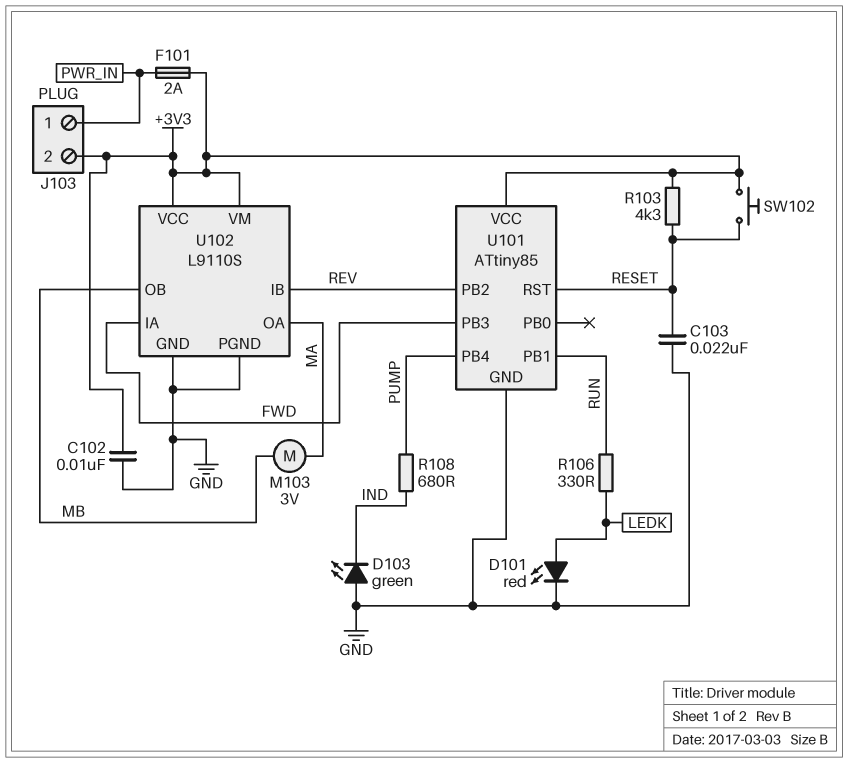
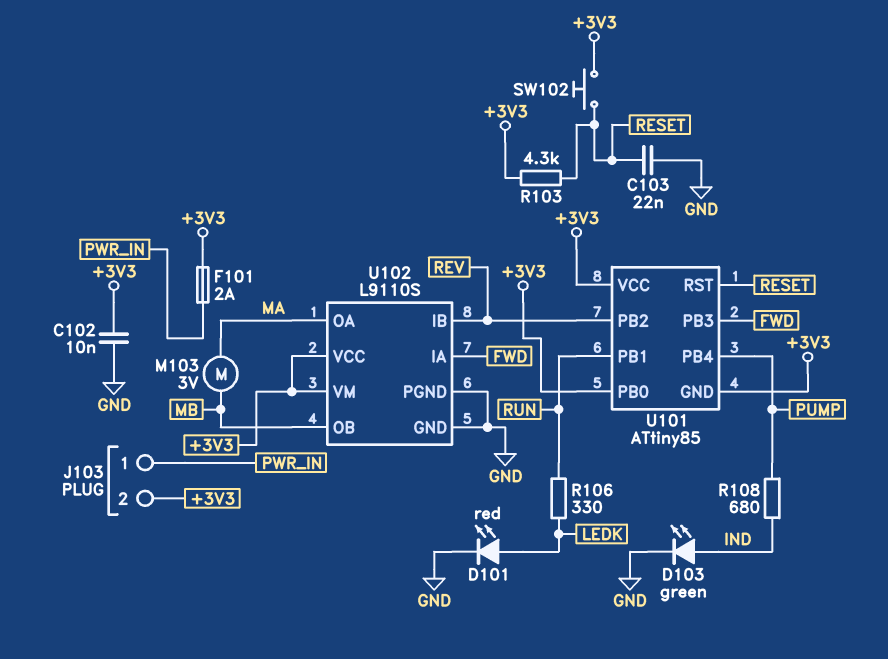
D103: LED green (A GND, K IND) -> LED green (A IND, K GND)
U101 pin GND: GND -> +3V3
U101 pin PB0: none -> +3V3

